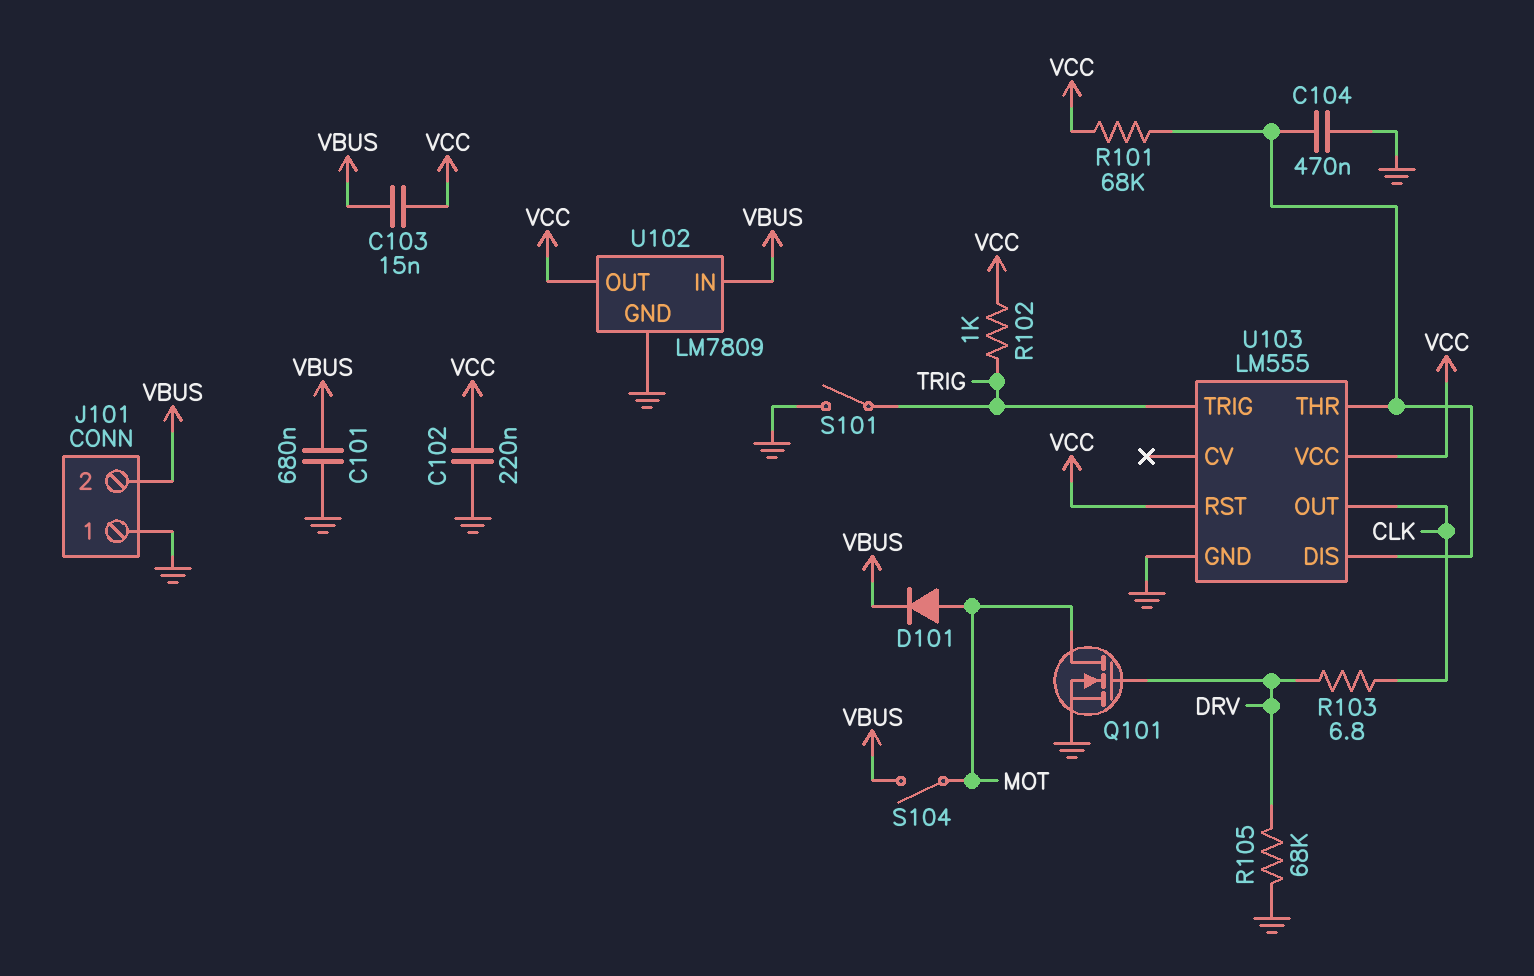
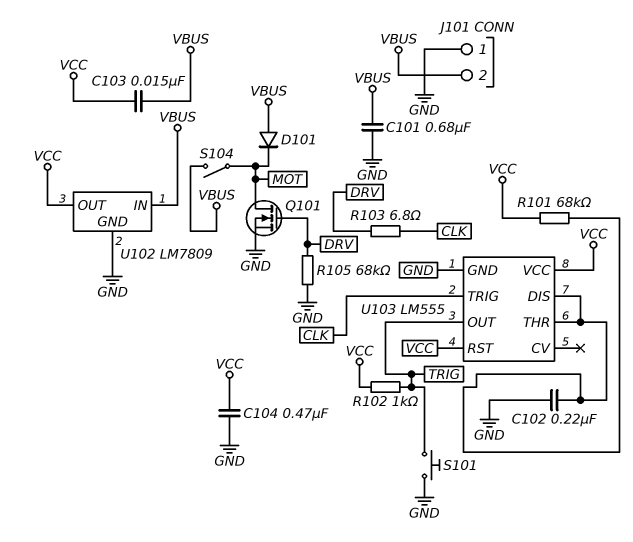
C102: 220nF (GND, VCC) -> 220nF (GND, U103/DIS)
C104: 470nF (GND, U103/DIS) -> 470nF (GND, VCC)
D101: diode (A MOT, K VBUS) -> diode (A VBUS, K MOT)
S101: switch (GND, TRIG) -> button (GND, TRIG)
U103 pin OUT: CLK -> TRIG
U103 pin TRIG: TRIG -> CLK

